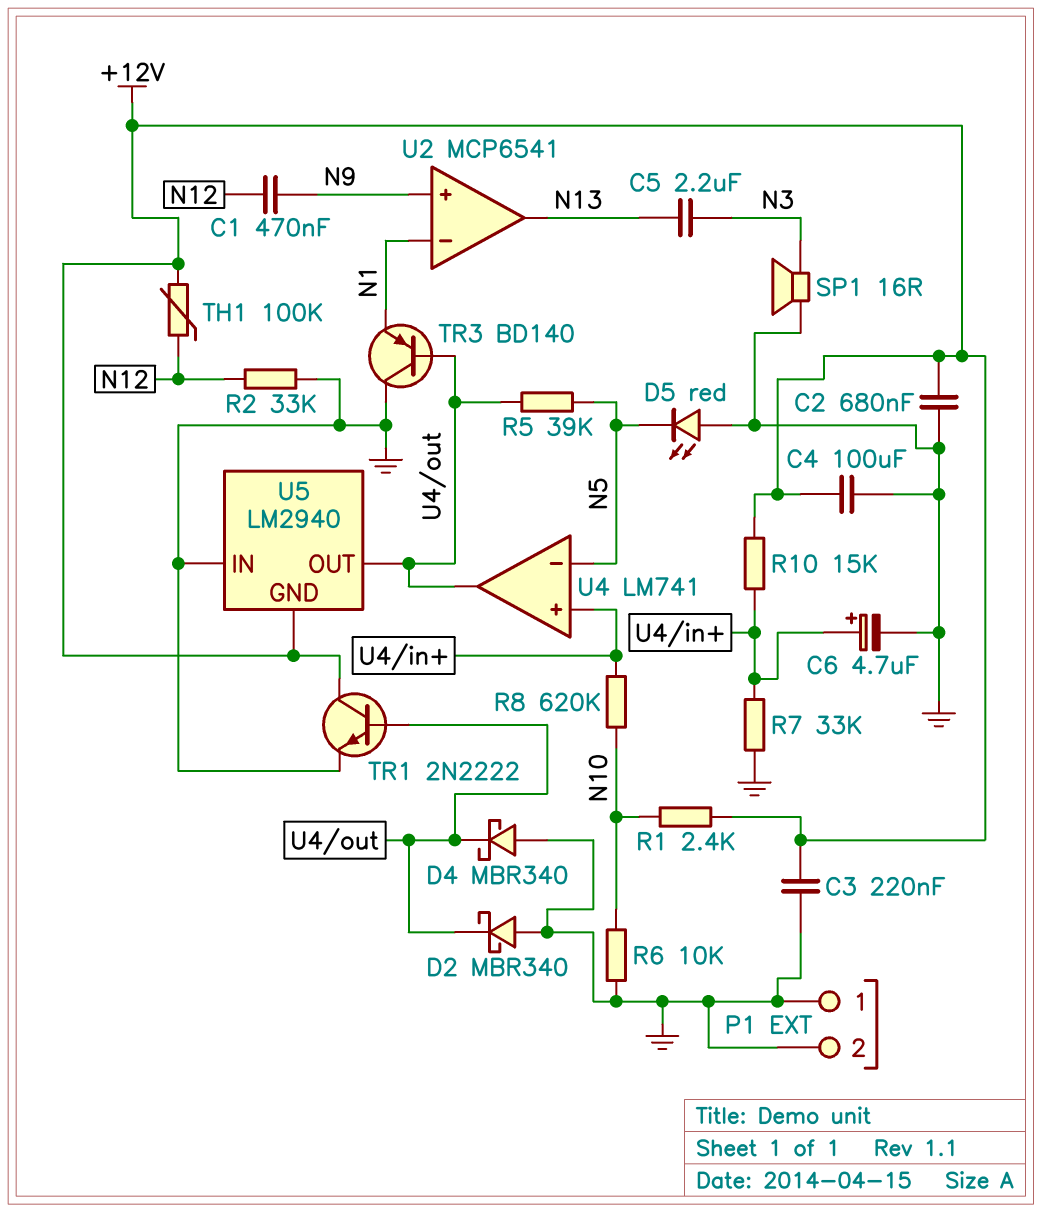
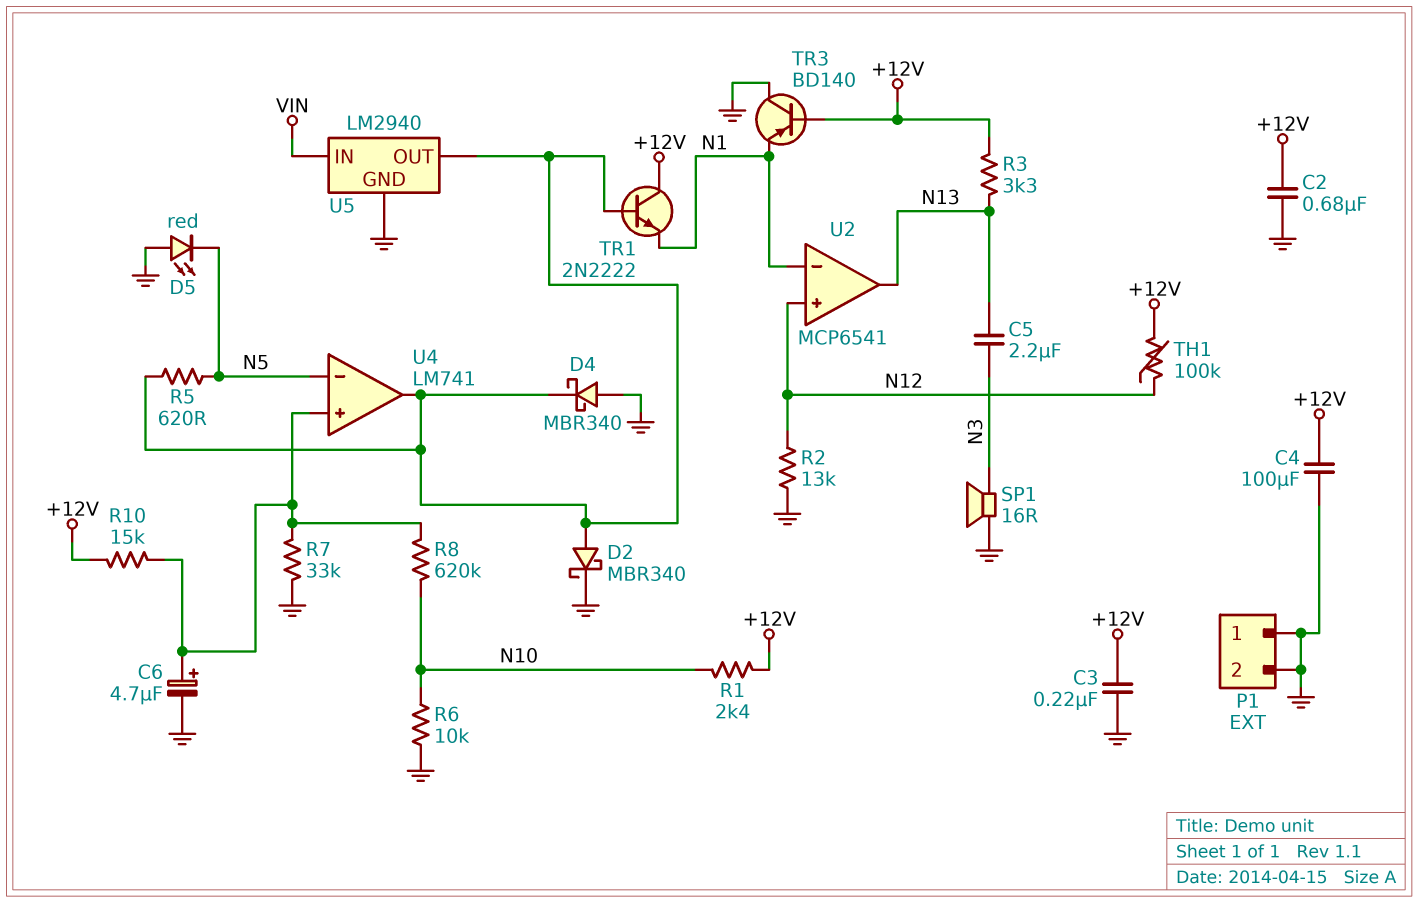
C1: 470nF (N9, N12) -> none
D2: schottky MBR340 (A GND, K U4/out) -> schottky MBR340 (A U4/out, K GND)
R2: 33k (GND, N12) -> 13k (GND, N12)
R3: none -> 3.3k (+12V, N13)
R5: 39k (N5, U4/out) -> 620 (N5, U4/out)
TR1: NPN 2N2222 (B U4/out, C +12V, E GND) -> NPN 2N2222 (B U4/out, C +12V, E N1)
TR3: PNP BD140 (B U4/out, C GND, E N1) -> PNP BD140 (B +12V, C GND, E N1)
U2 pin in+: N9 -> N12
U5 pin GND: +12V -> GND
U5 pin IN: GND -> VIN

